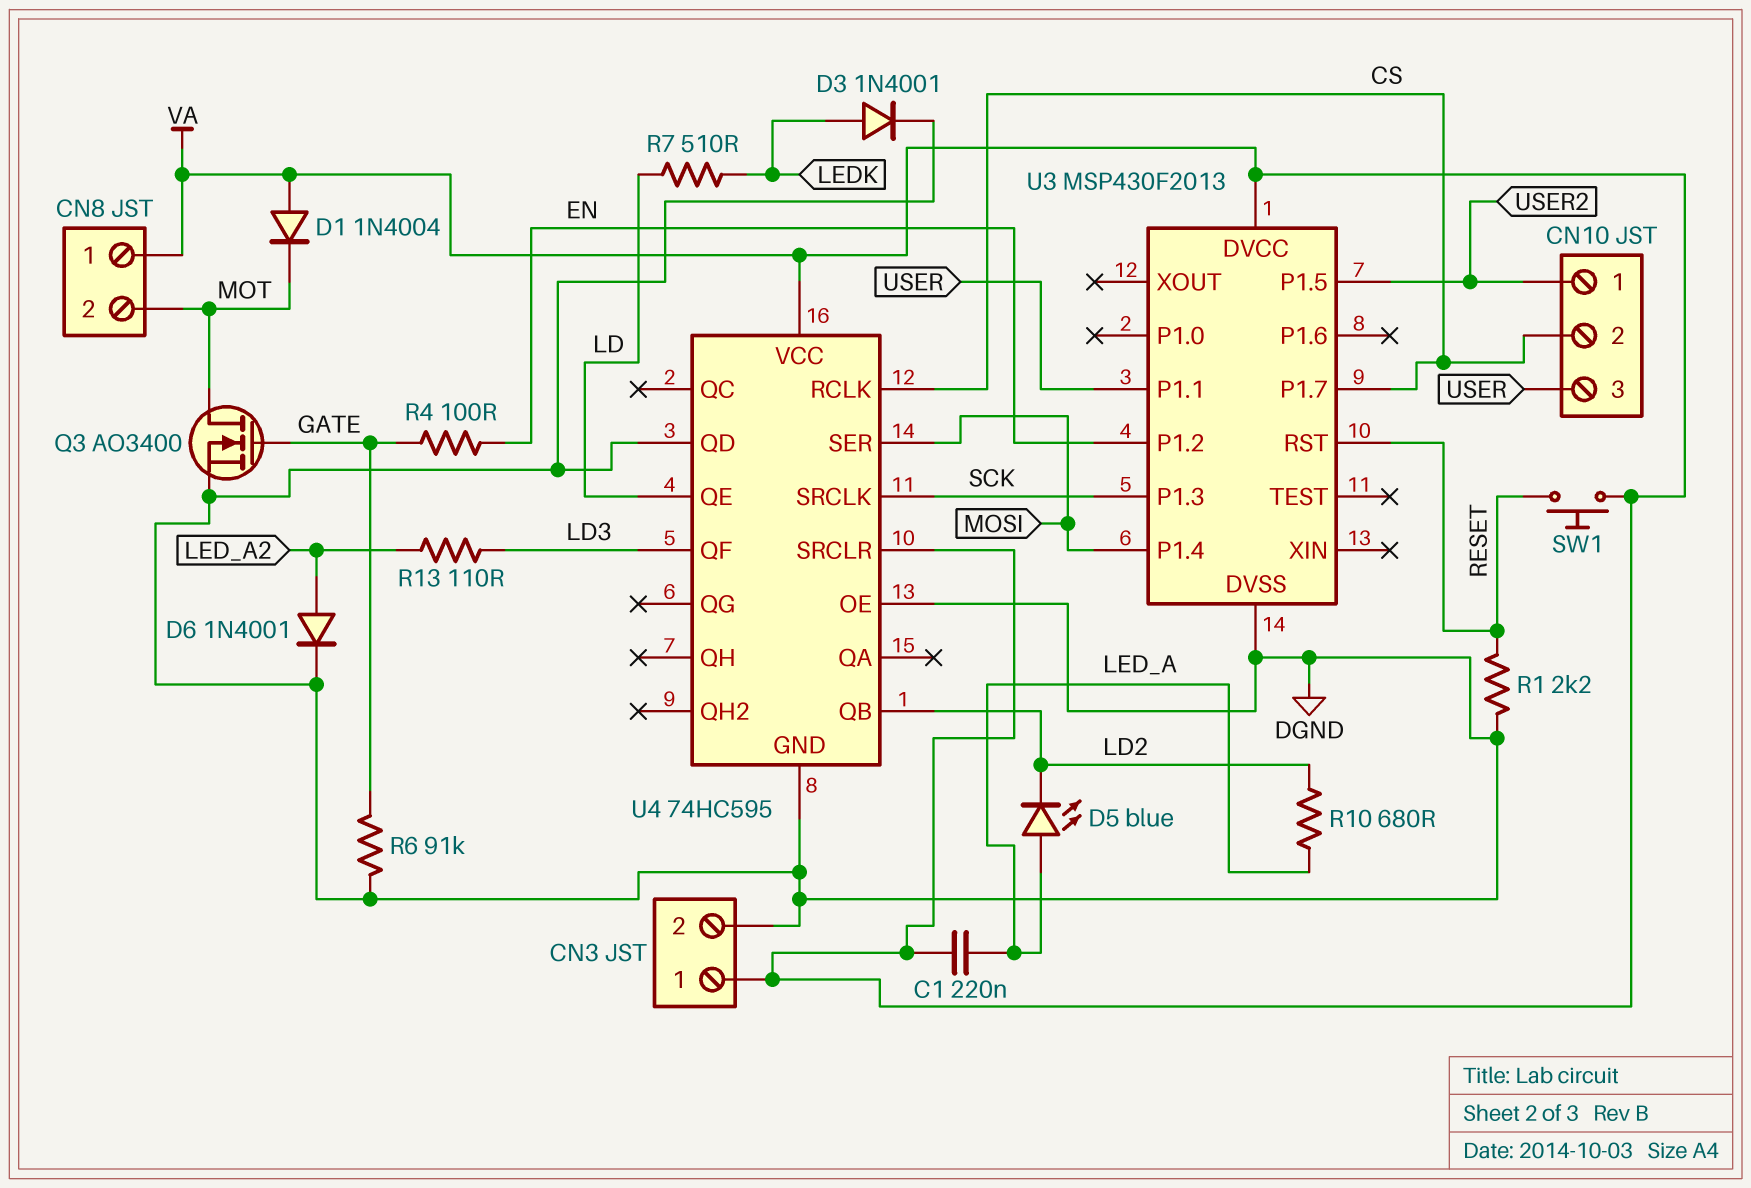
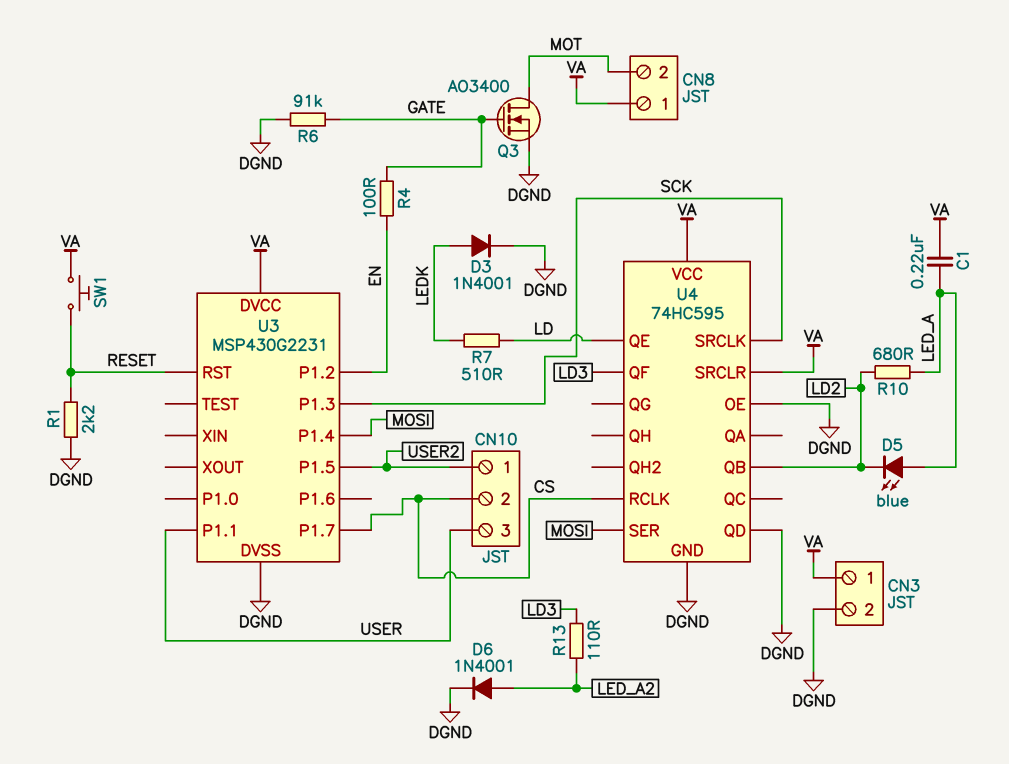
D1: diode 1N4004 (A VA, K MOT) -> none
U3: MSP430F2013 -> MSP430G2231

